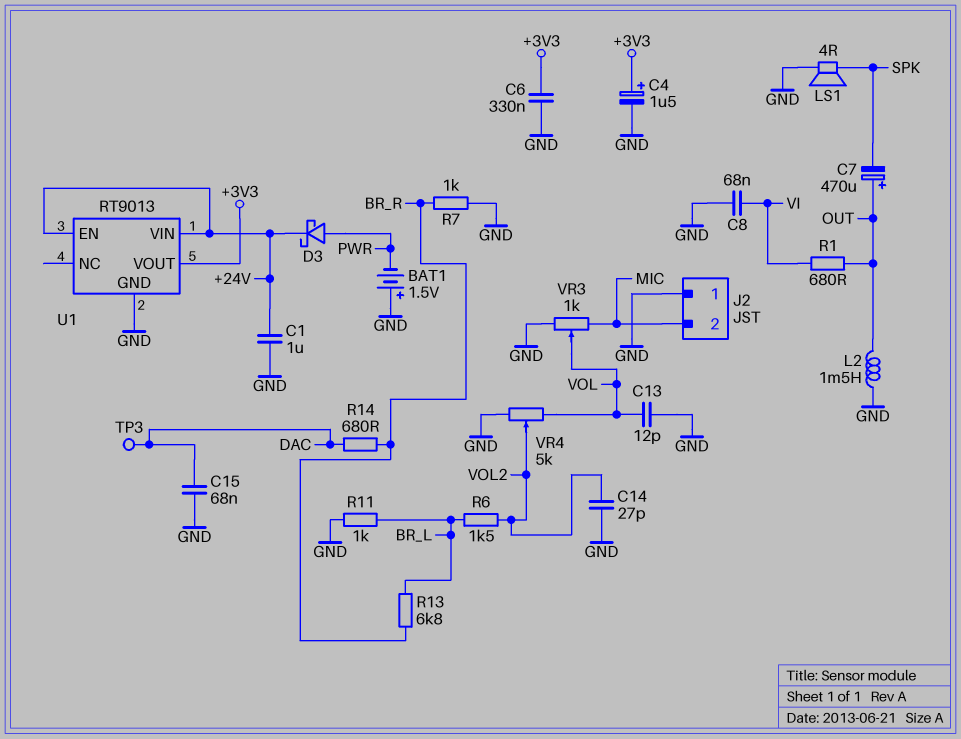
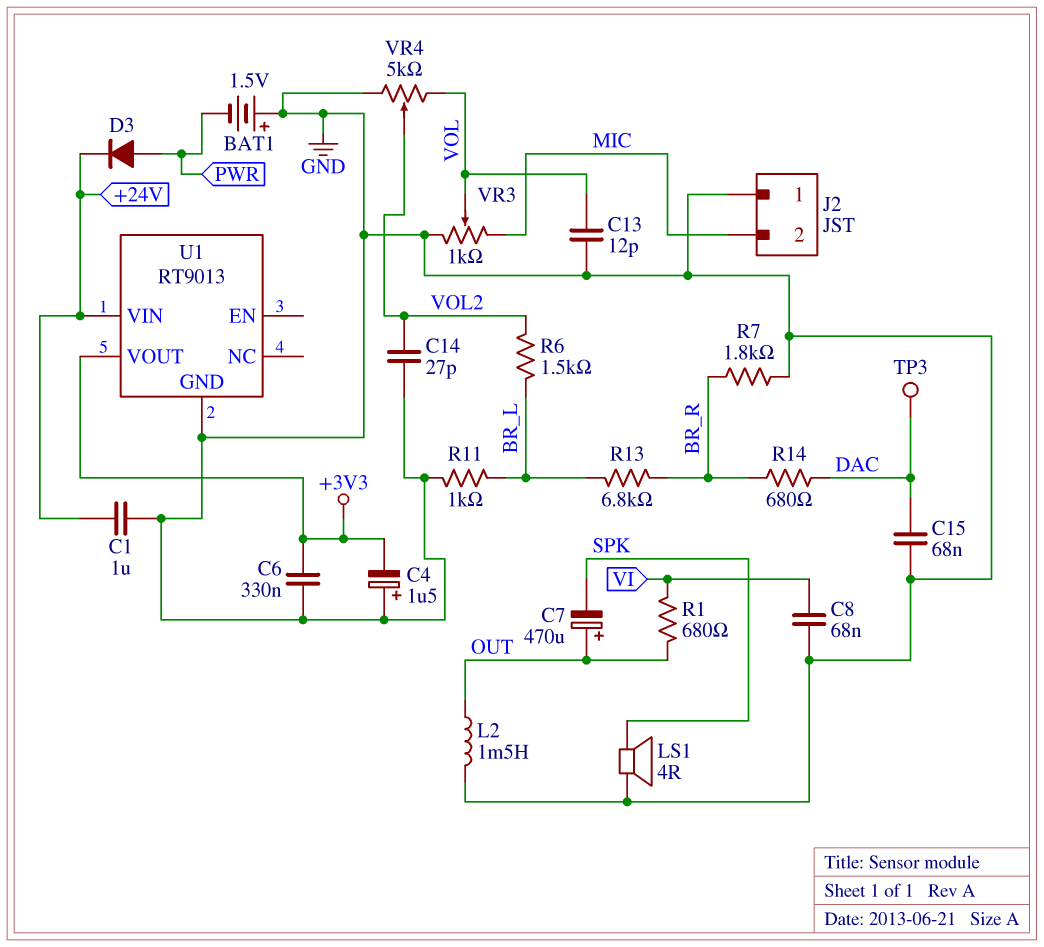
C4: 1.5uF (plus +3V3, minus GND) -> 1.5uF (plus GND, minus +3V3)
D3: schottky (A PWR, K +24V) -> diode (A PWR, K +24V)
R7: 1k (BR_R, GND) -> 1.8k (BR_R, GND)
U1 pin EN: +24V -> none

